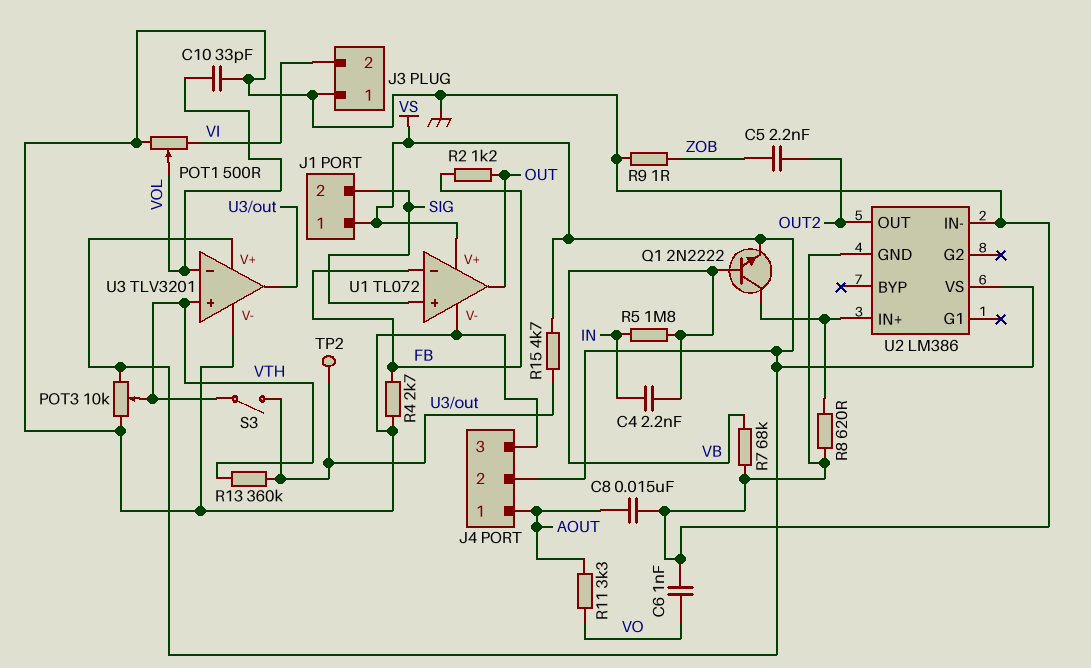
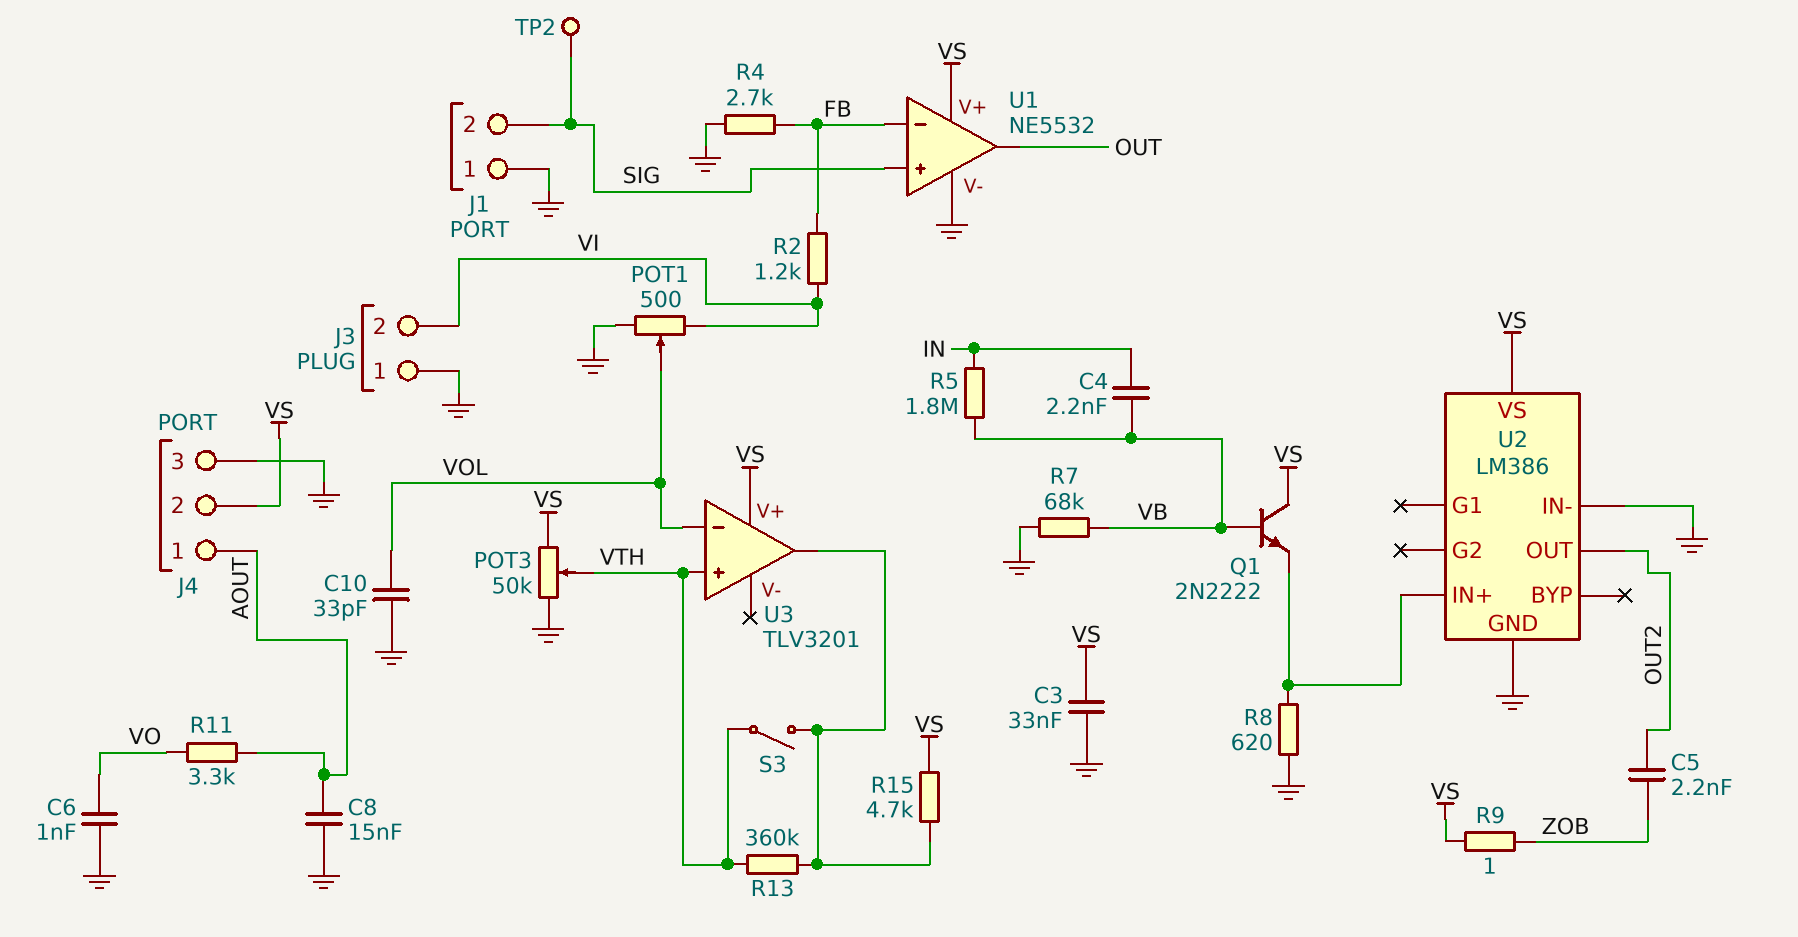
C3: none -> 33nF (GND, VS)
J1 pin 1: VS -> GND
POT3: 10k (GND, VS, wiper VTH) -> 50k (GND, VS, wiper VTH)
Q1: NPN 2N2222 (B VB, C U2/IN+, E VS) -> NPN 2N2222 (B VB, C VS, E U2/IN+)
R2: 1.2k (FB, OUT) -> 1.2k (FB, VI)
R9: 1 (GND, ZOB) -> 1 (VS, ZOB)
TP2: test point (U3/out) -> test point (SIG)
U1: TL072 -> NE5532
U3 pin V-: GND -> none

